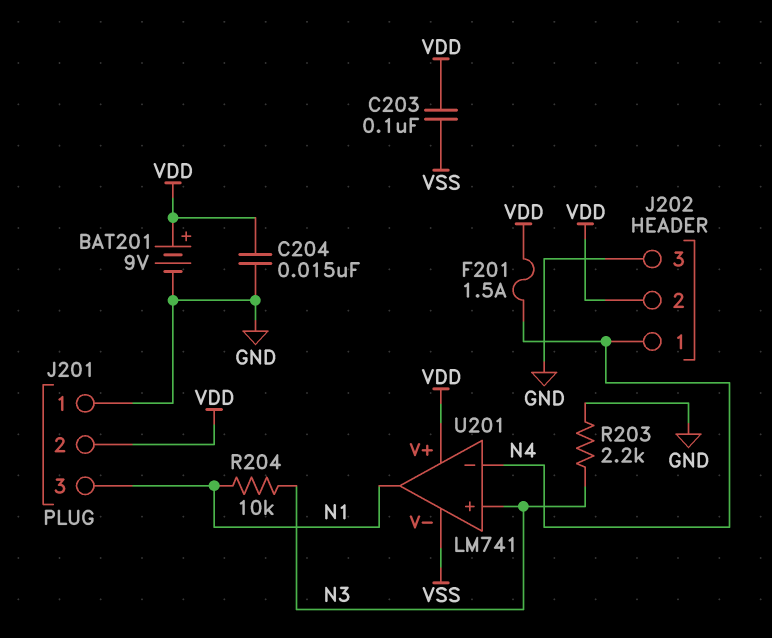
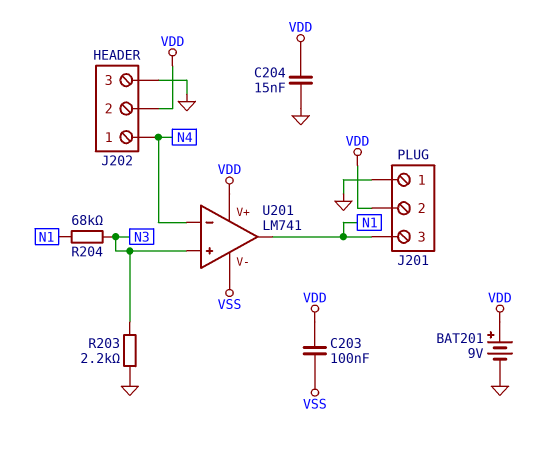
F201: 1.5A (N4, VDD) -> none
R204: 10k (N1, N3) -> 68k (N1, N3)

